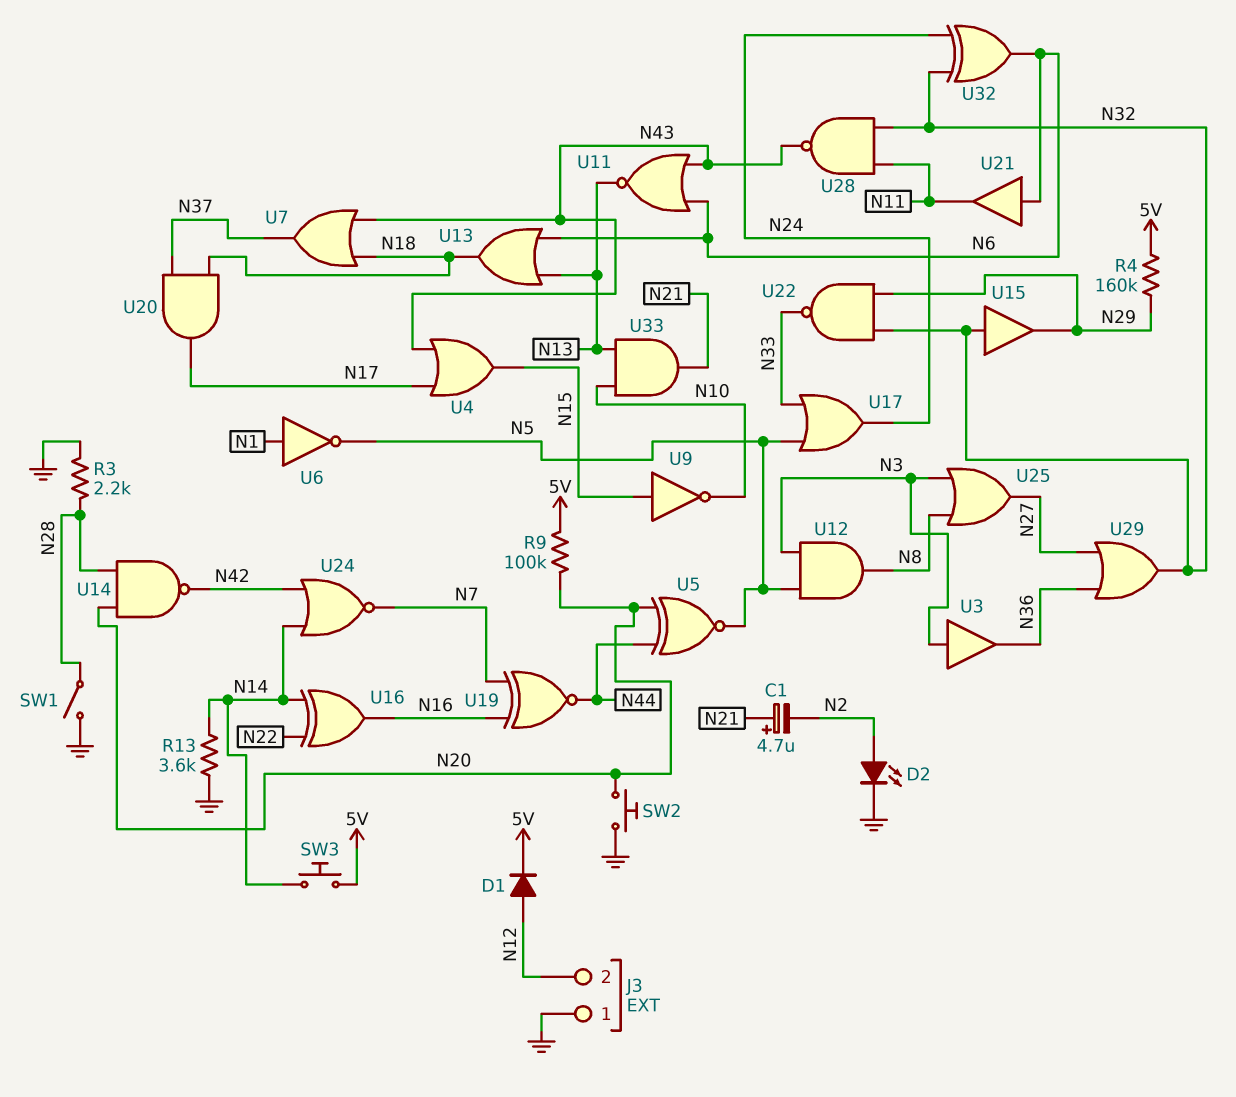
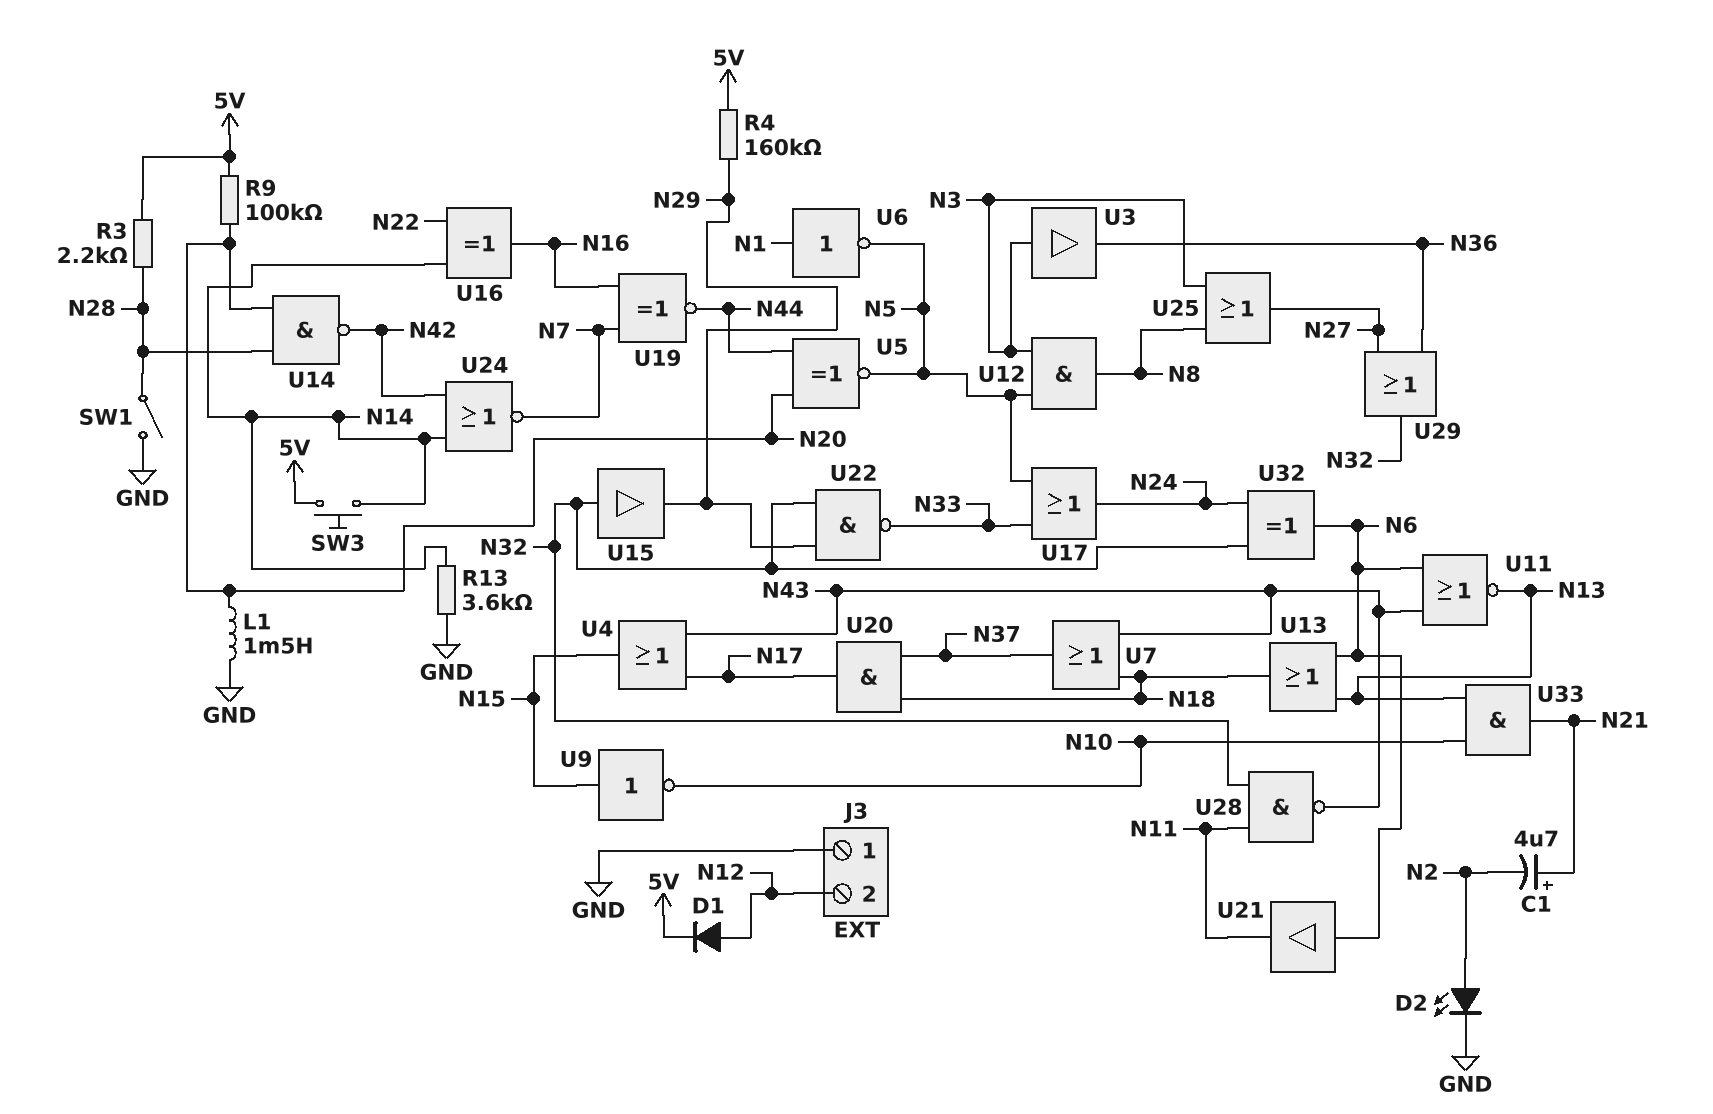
L1: none -> 1.5mH (GND, N20)
R3: 2.2k (GND, N28) -> 2.2k (5V, N28)
SW2: button (GND, N20) -> none

